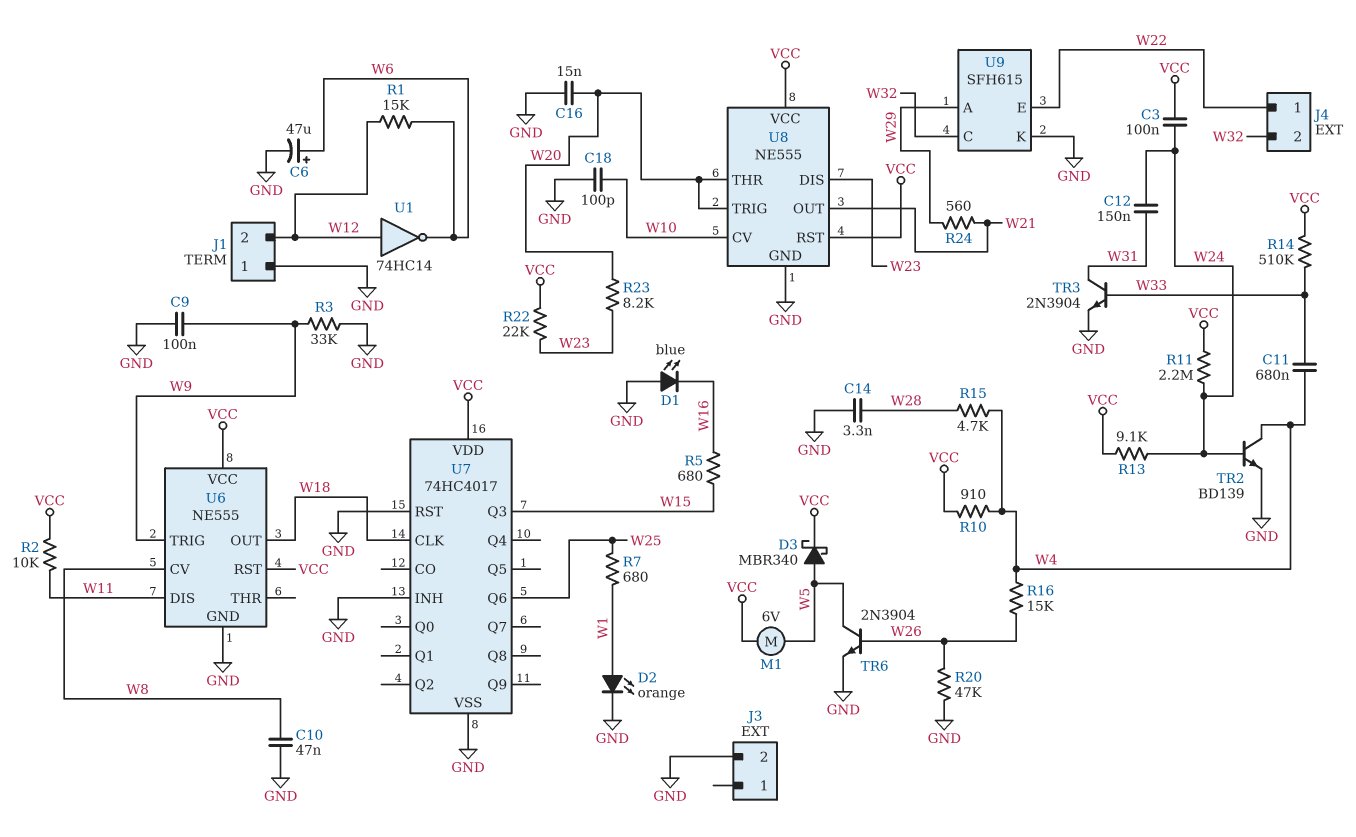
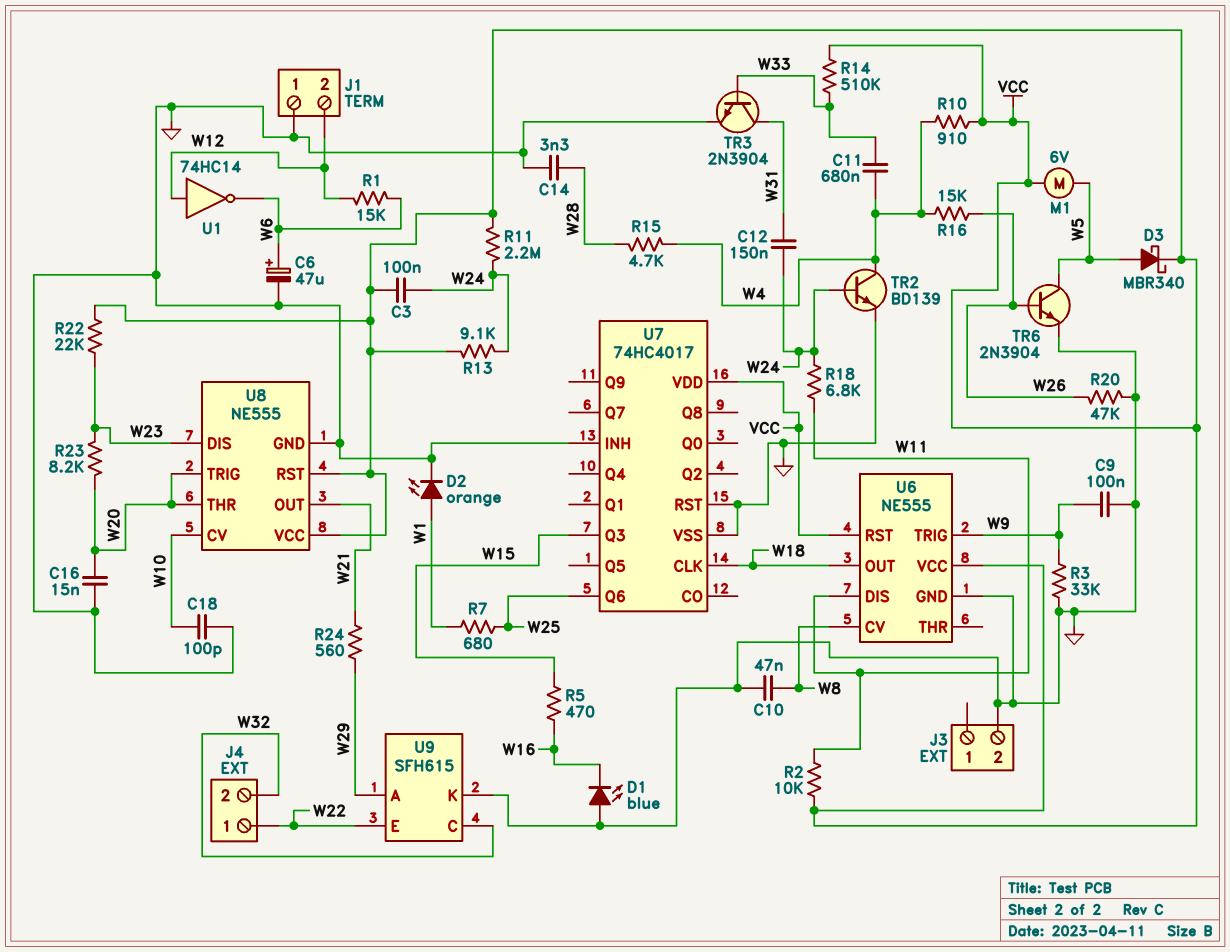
R5: 680 (W15, W16) -> 470 (W15, W16)
R18: none -> 6.8k (W11, W24)

